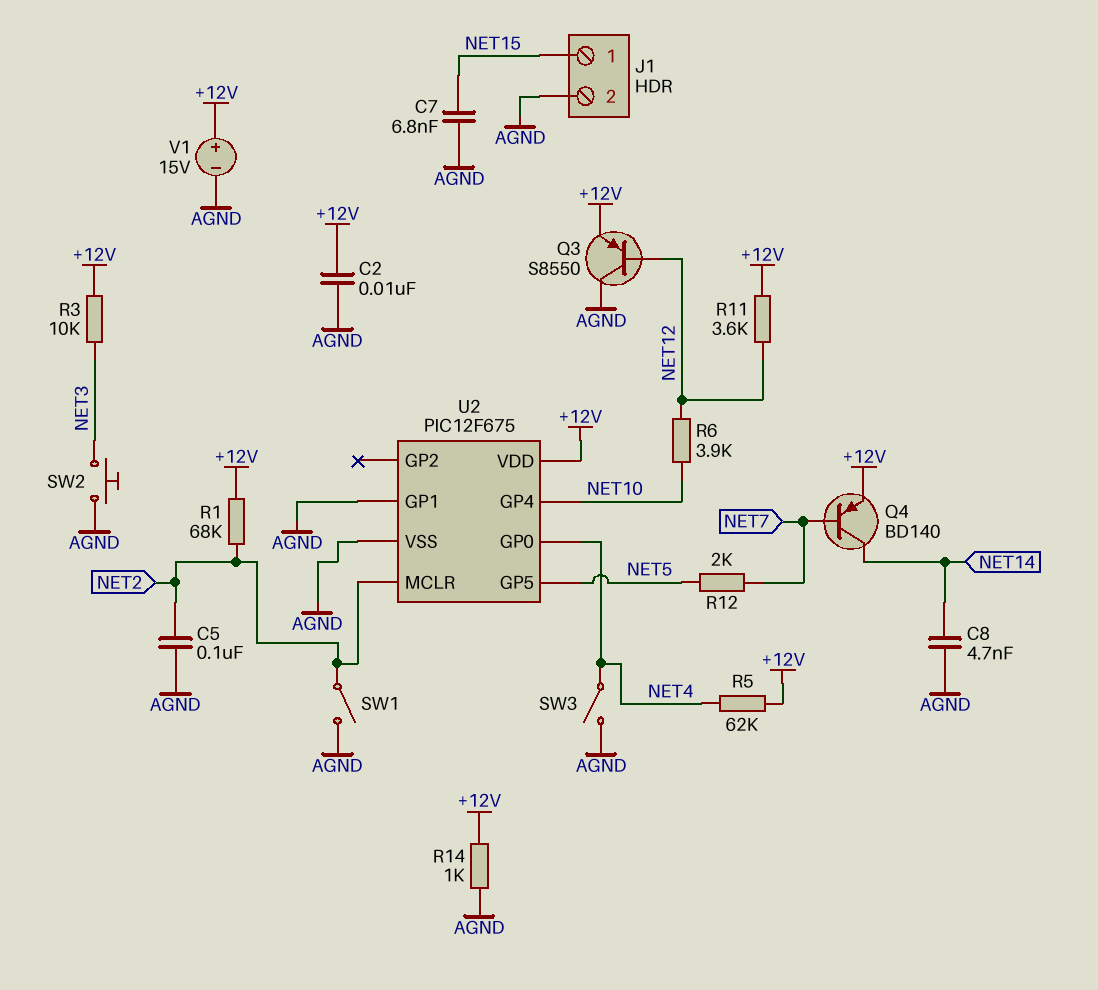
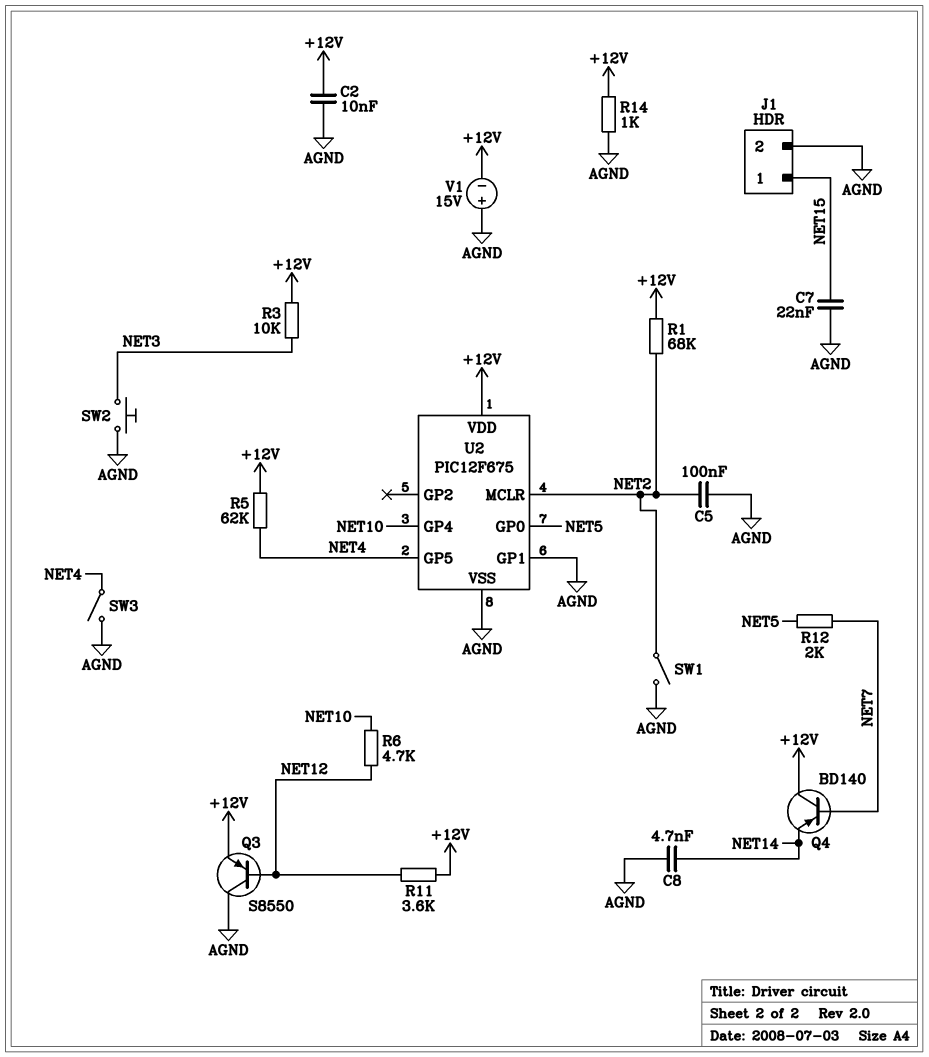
C7: 6.8nF (AGND, NET15) -> 22nF (AGND, NET15)
Q4: PNP BD140 (B NET7, C NET14, E +12V) -> PNP BD140 (B NET7, C +12V, E NET14)
R6: 3.9k (NET10, NET12) -> 4.7k (NET10, NET12)
U2 pin GP0: NET4 -> NET5
U2 pin GP5: NET5 -> NET4
V1: 15V (plus +12V, minus AGND) -> 15V (plus AGND, minus +12V)

